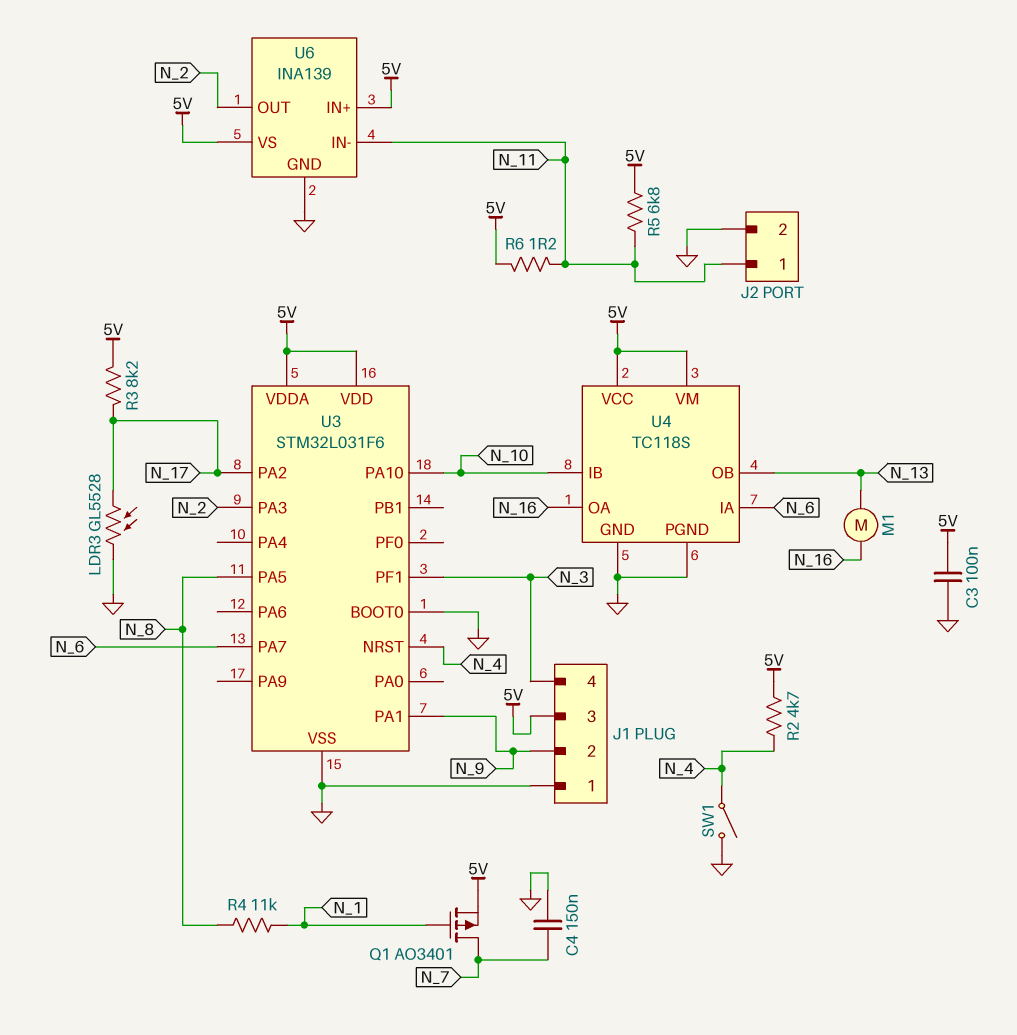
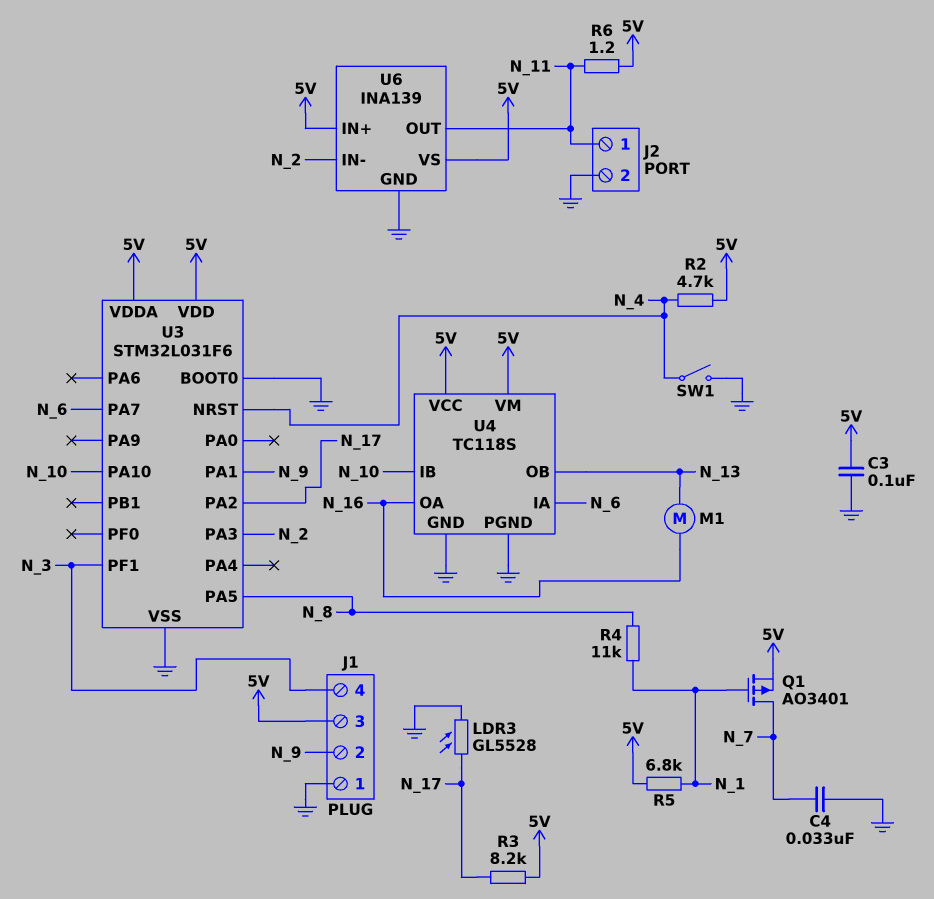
C4: 150nF (GND, N_7) -> 33nF (GND, N_7)
R5: 6.8k (5V, N_11) -> 6.8k (5V, N_1)
U6 pin IN-: N_11 -> N_2
U6 pin OUT: N_2 -> N_11

